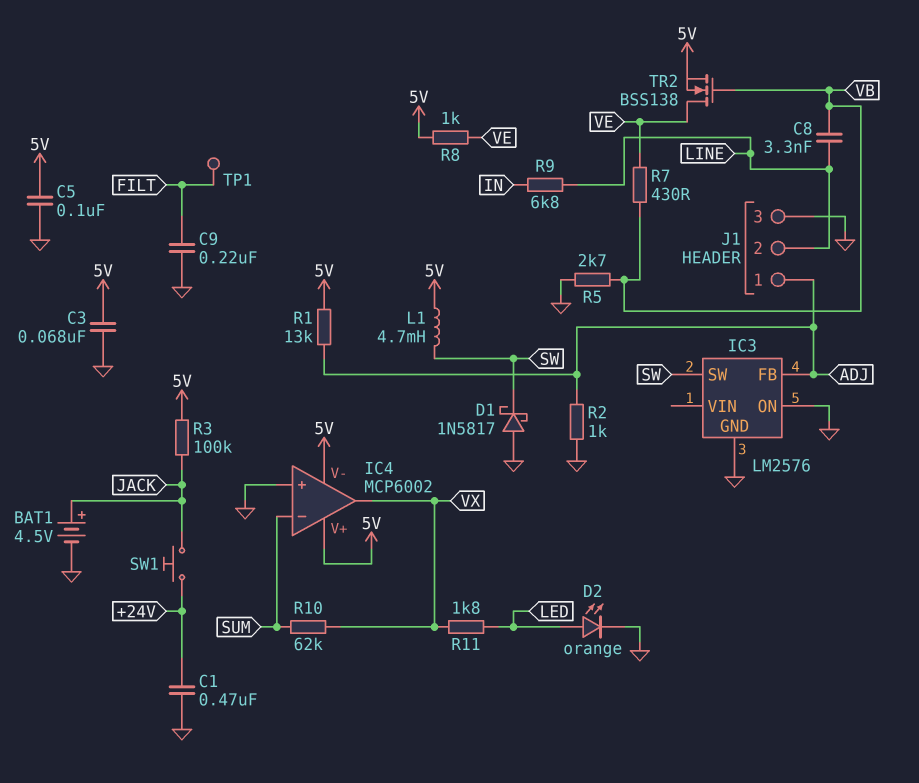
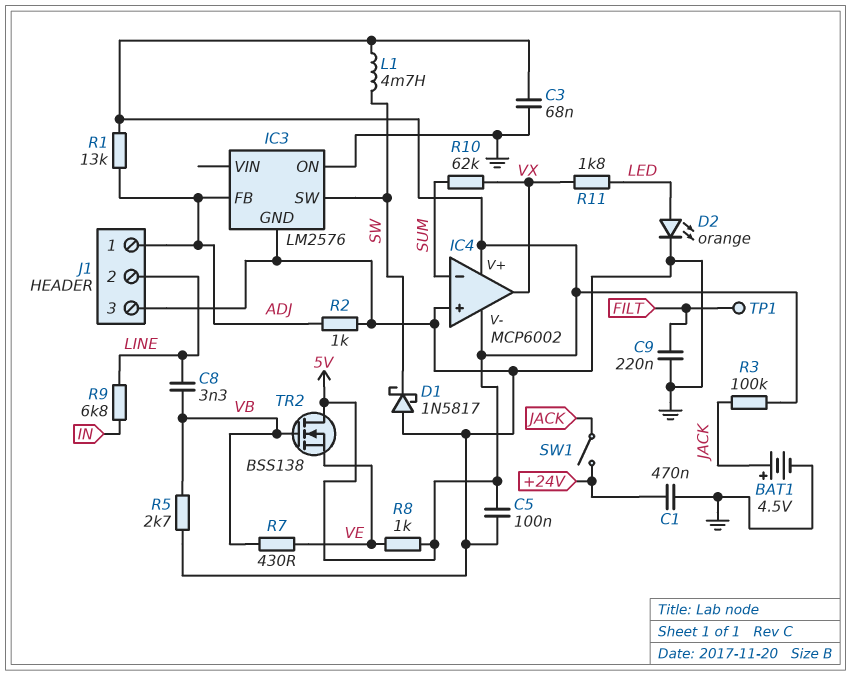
SW1: button (+24V, JACK) -> switch (+24V, JACK)
TR2: NMOS BSS138 (G VB, D VE, S 5V) -> NMOS BSS138 (G VB, D 5V, S VE)

